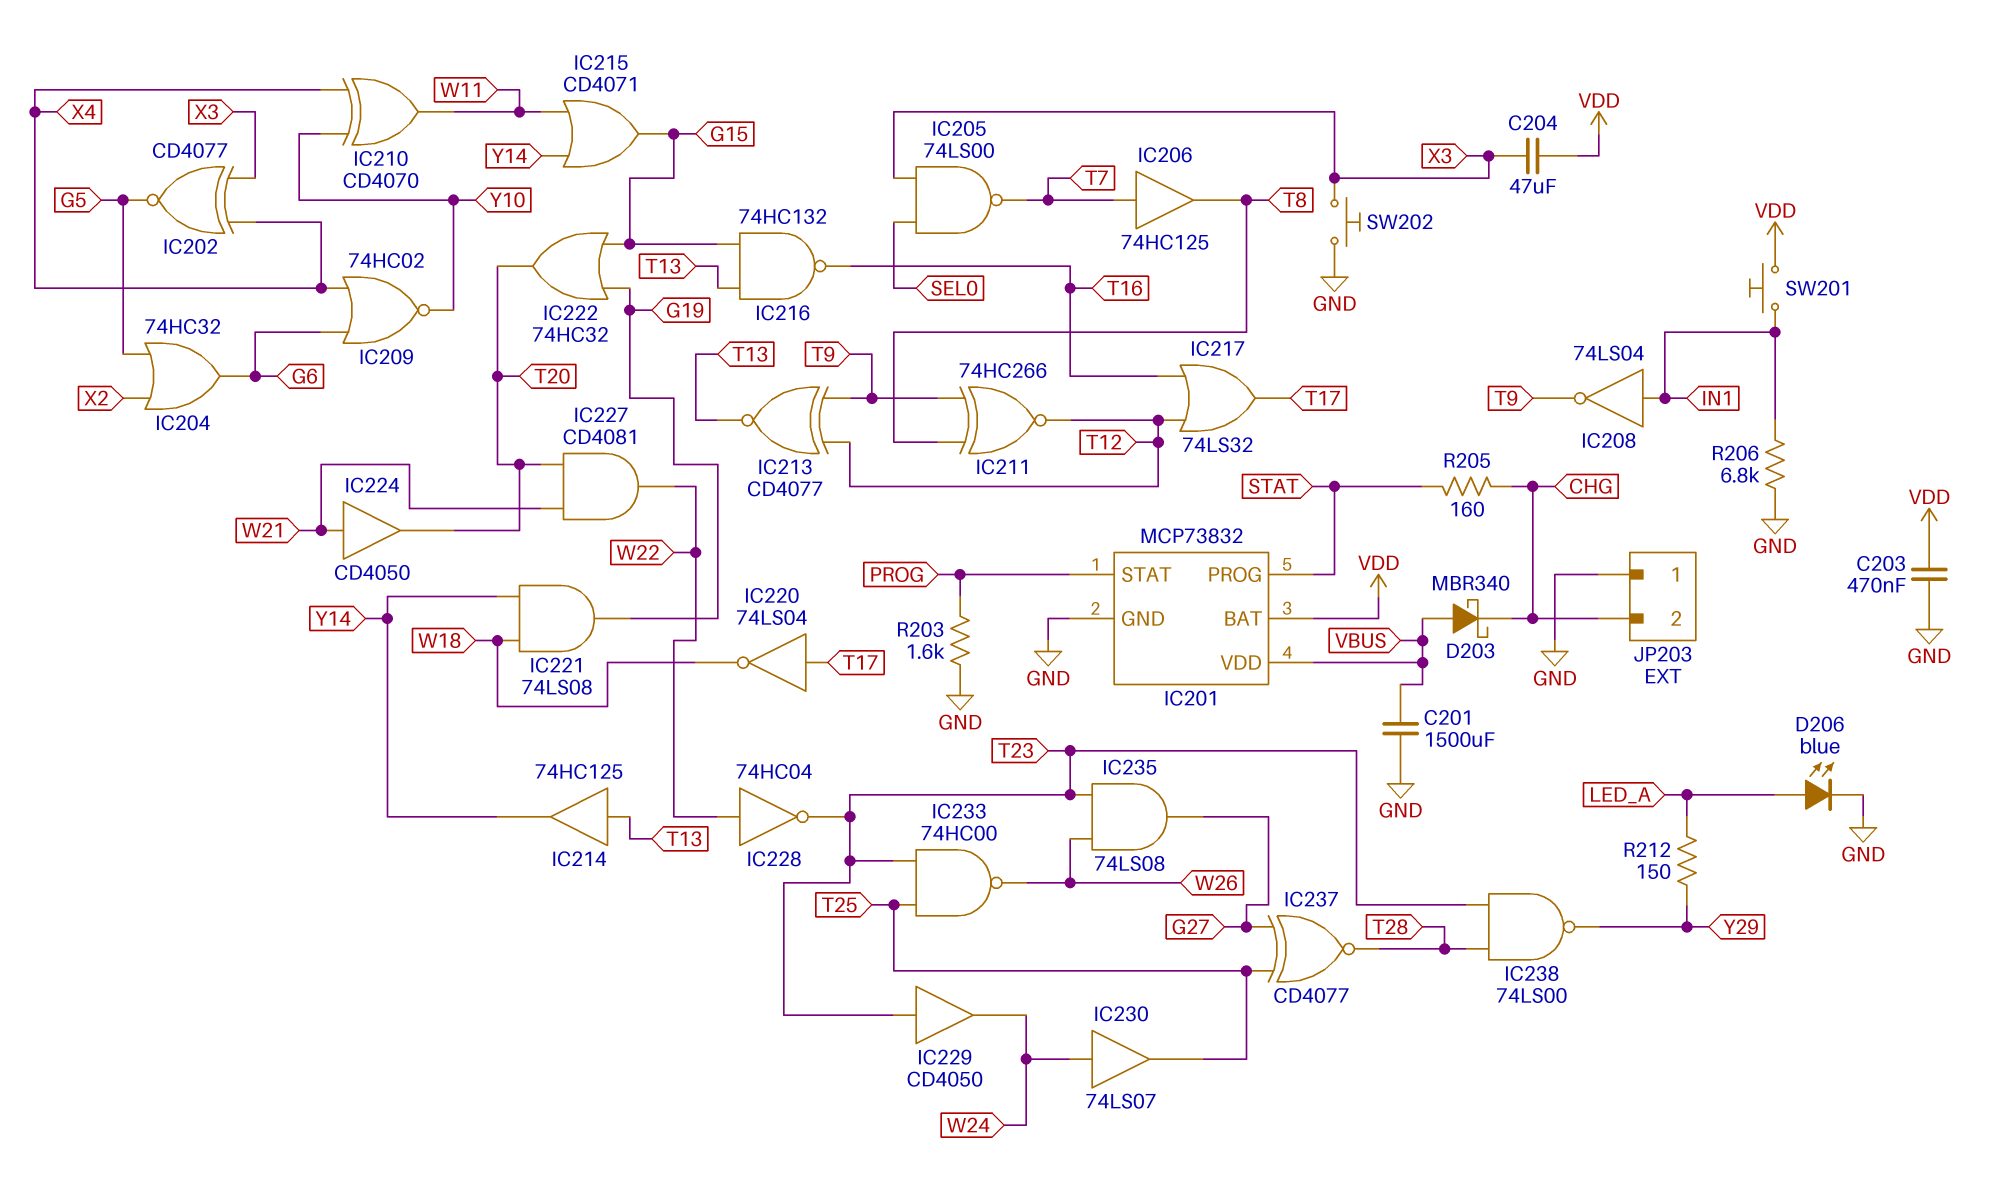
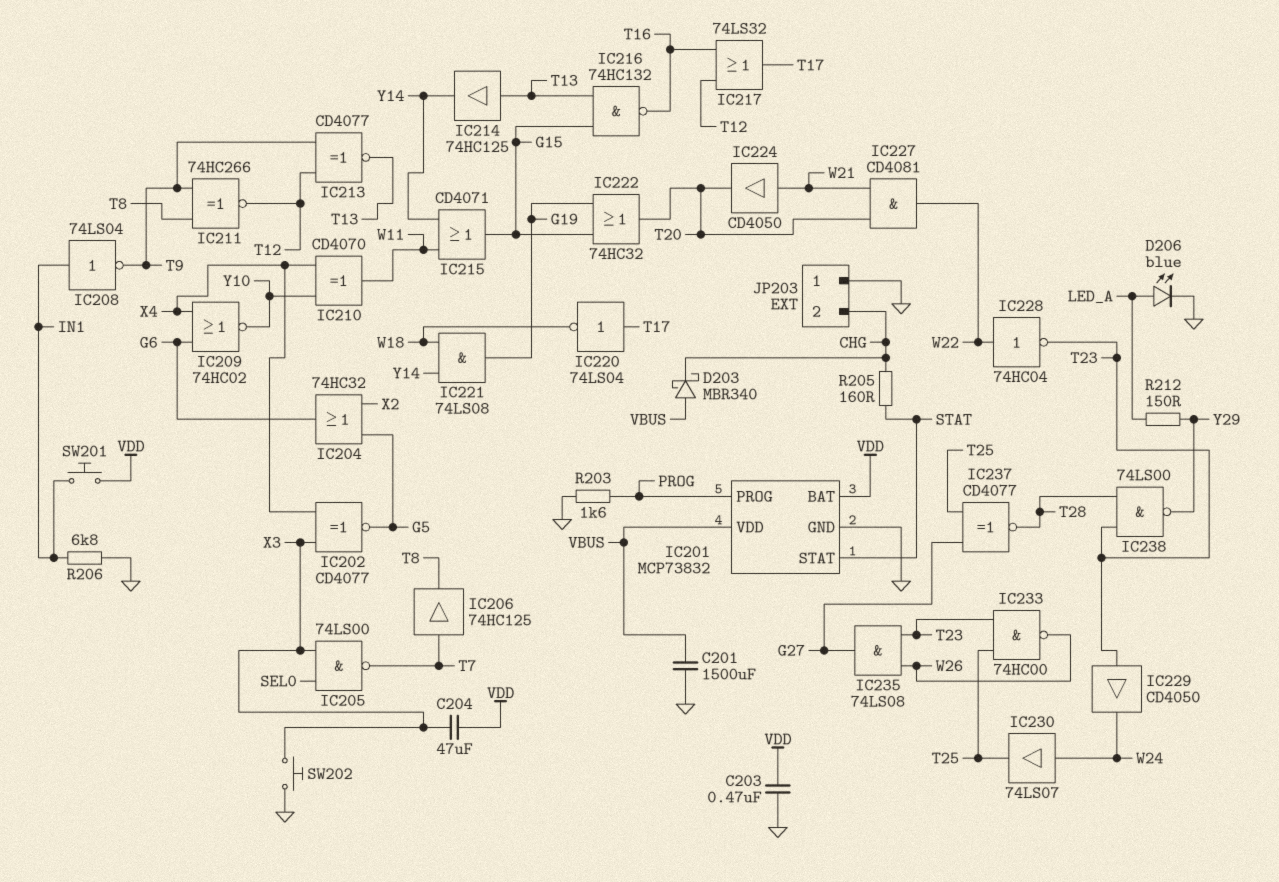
IC201 pin PROG: STAT -> PROG
IC201 pin STAT: PROG -> STAT

